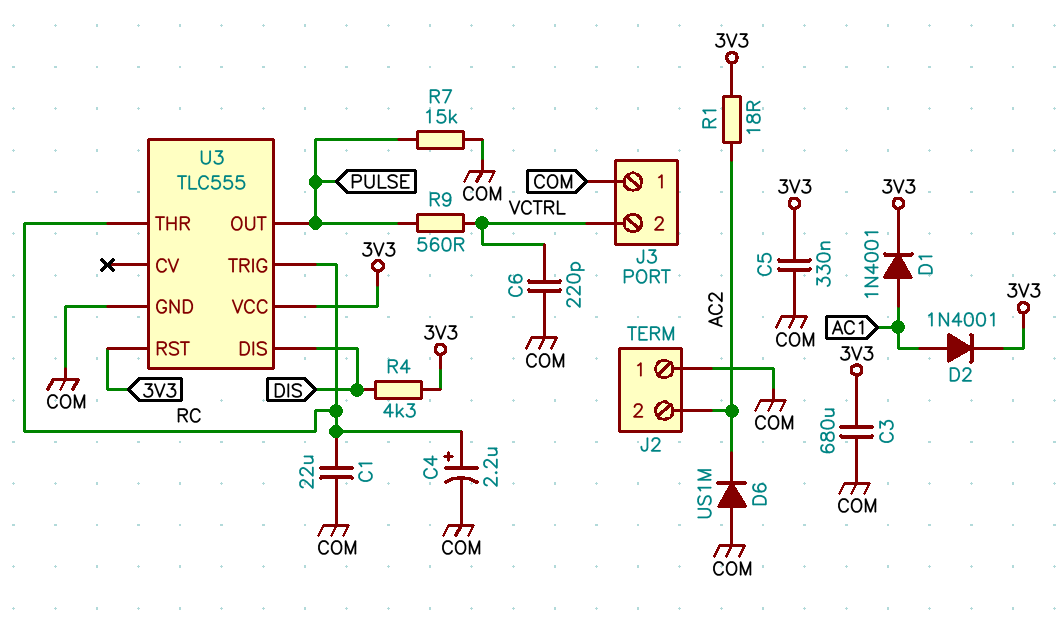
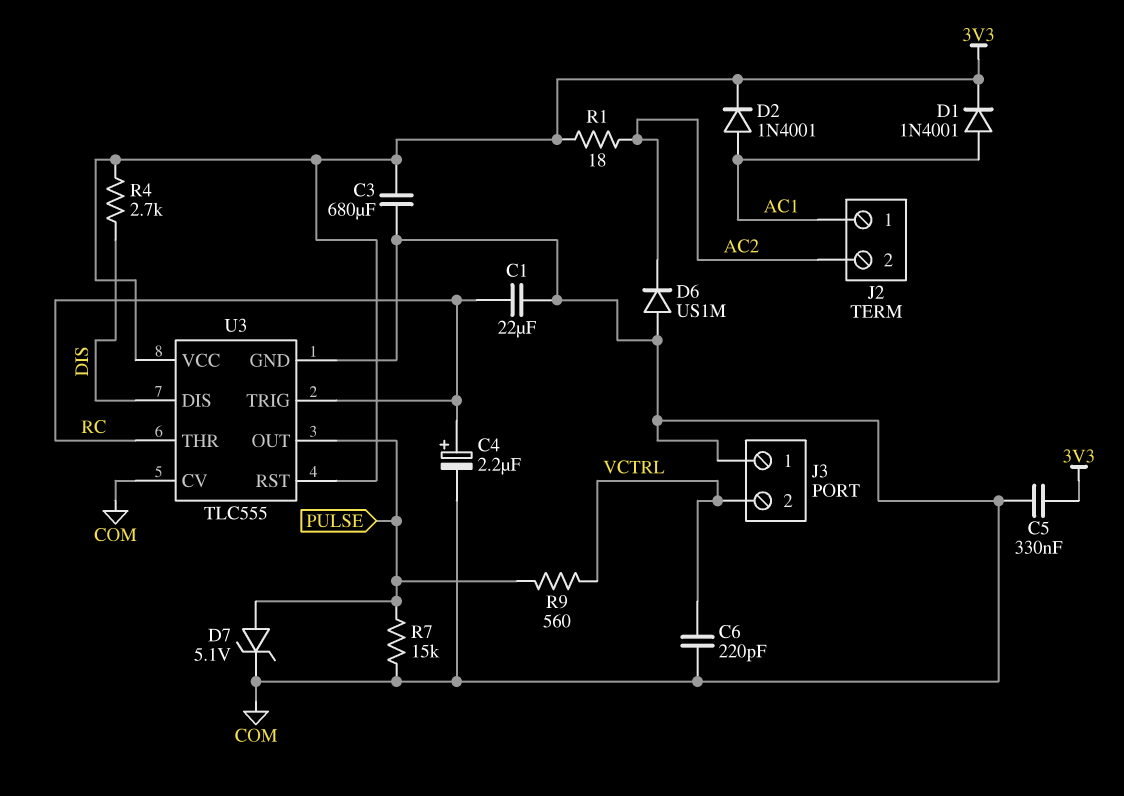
D7: none -> zener 5.1V (A PULSE, K COM)
J2 pin 1: COM -> AC1
R4: 4.3k (3V3, DIS) -> 2.7k (3V3, DIS)
U3 pin CV: none -> COM

